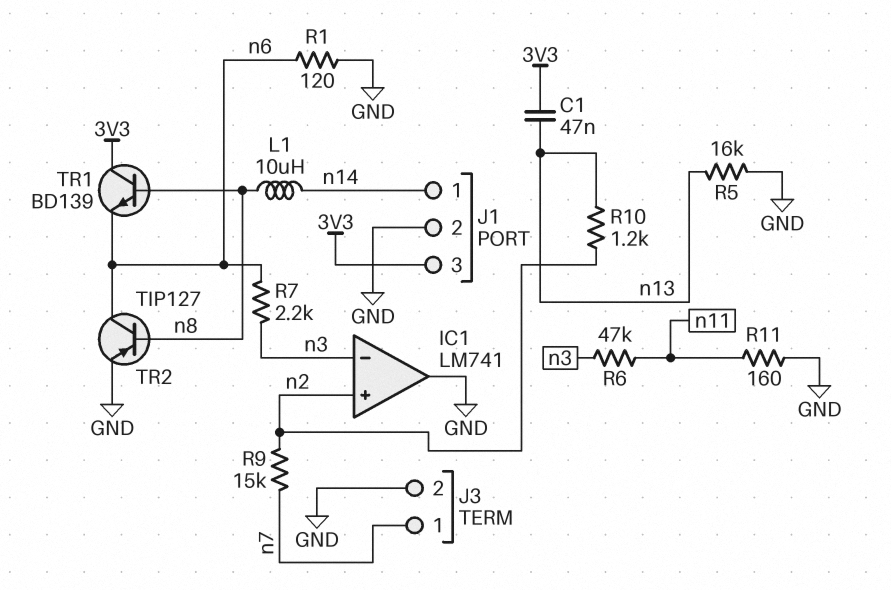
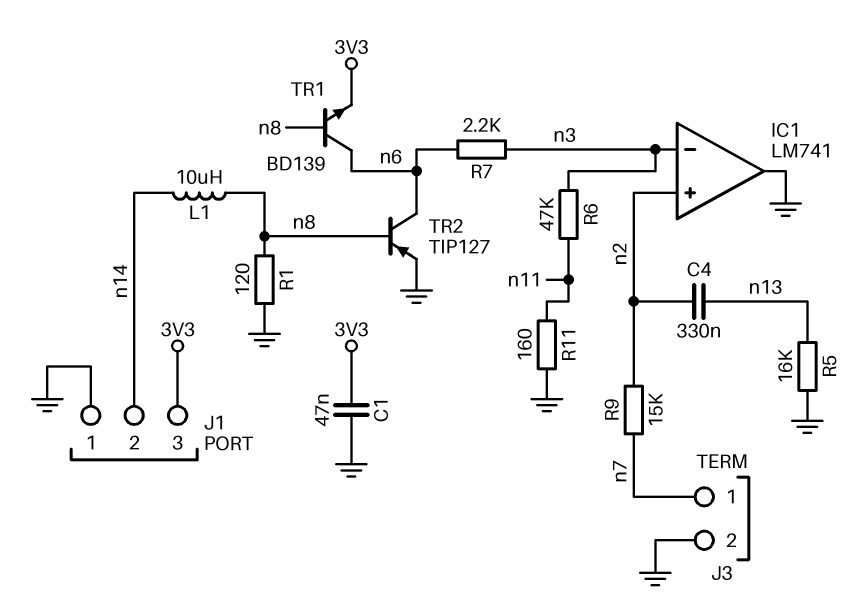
C1: 47nF (3V3, n13) -> 47nF (3V3, GND)
C4: none -> 330nF (n2, n13)
J1 pin 1: n14 -> GND
J1 pin 2: GND -> n14
R1: 120 (GND, n6) -> 120 (GND, n8)
R10: 1.2k (n2, n13) -> none
TR1: NPN BD139 (B n8, C 3V3, E n6) -> NPN BD139 (B n8, C n6, E 3V3)

